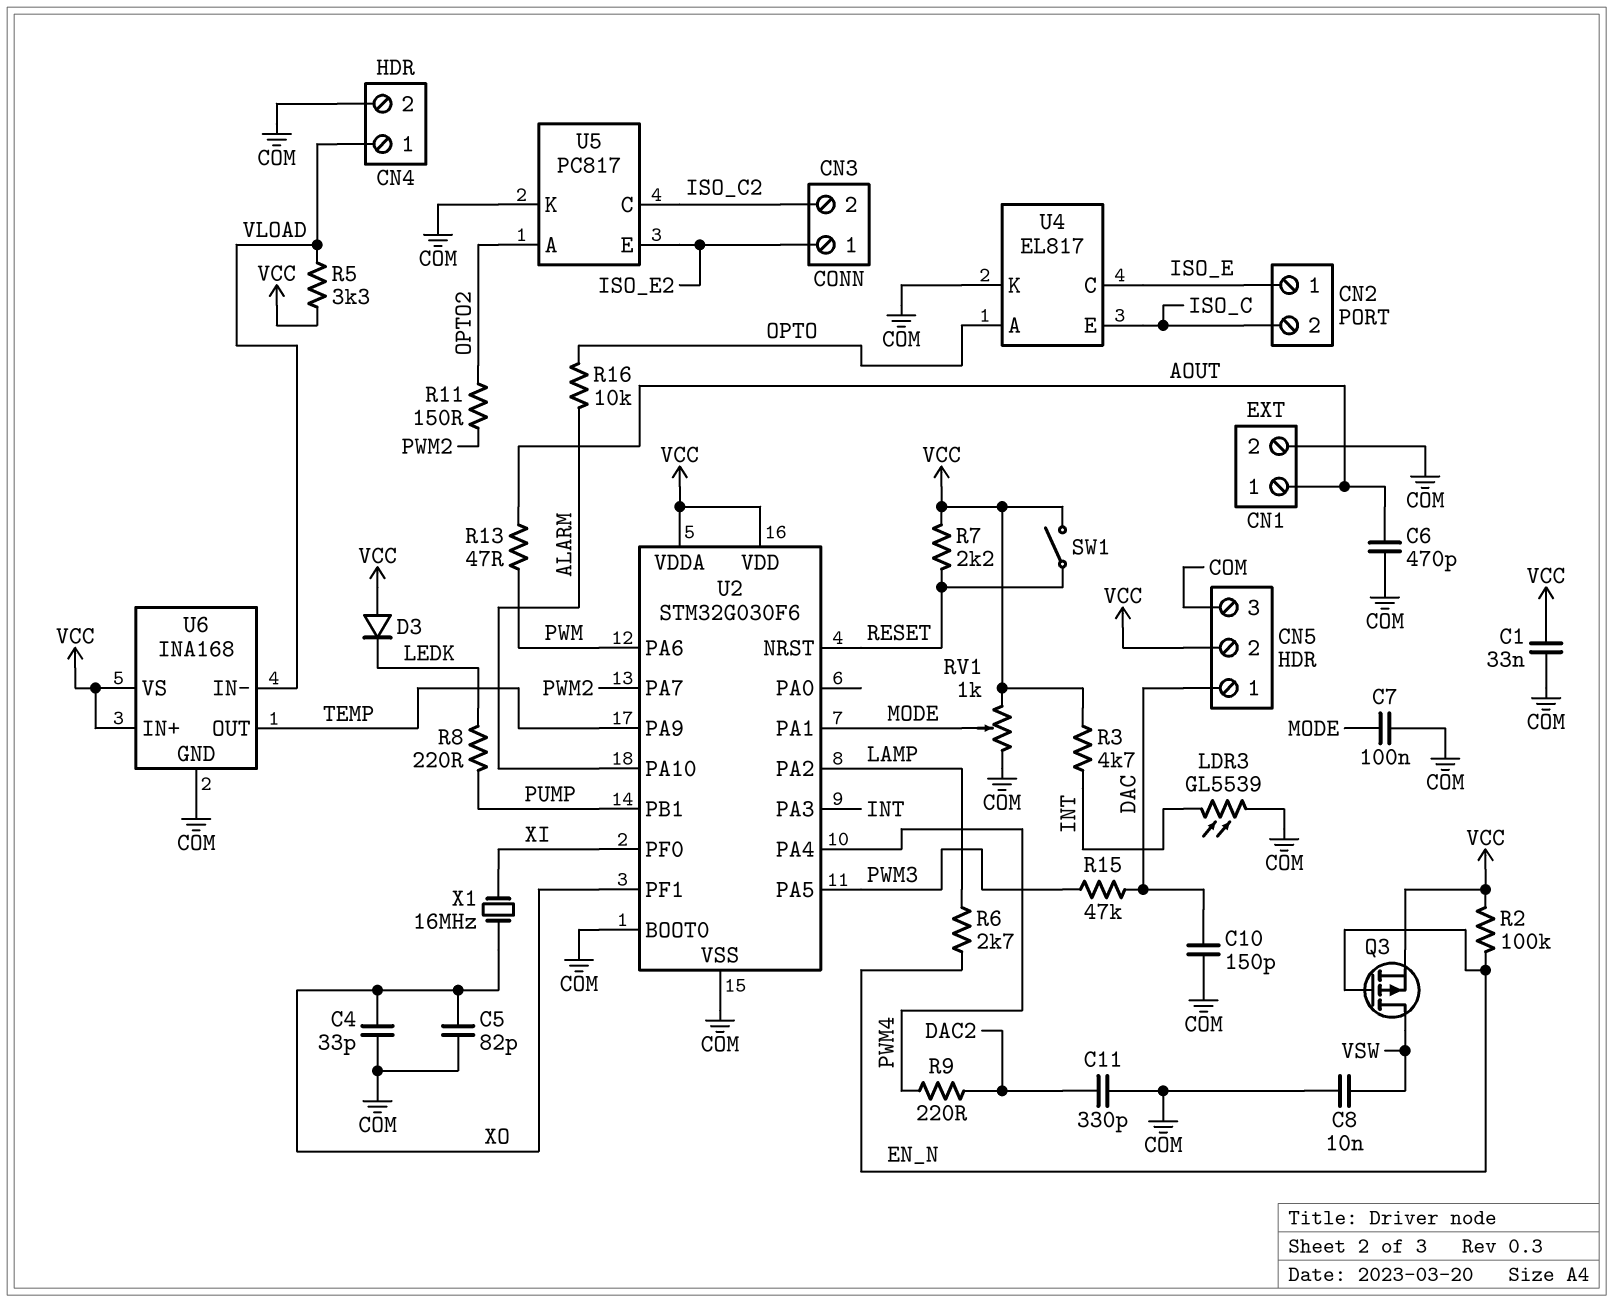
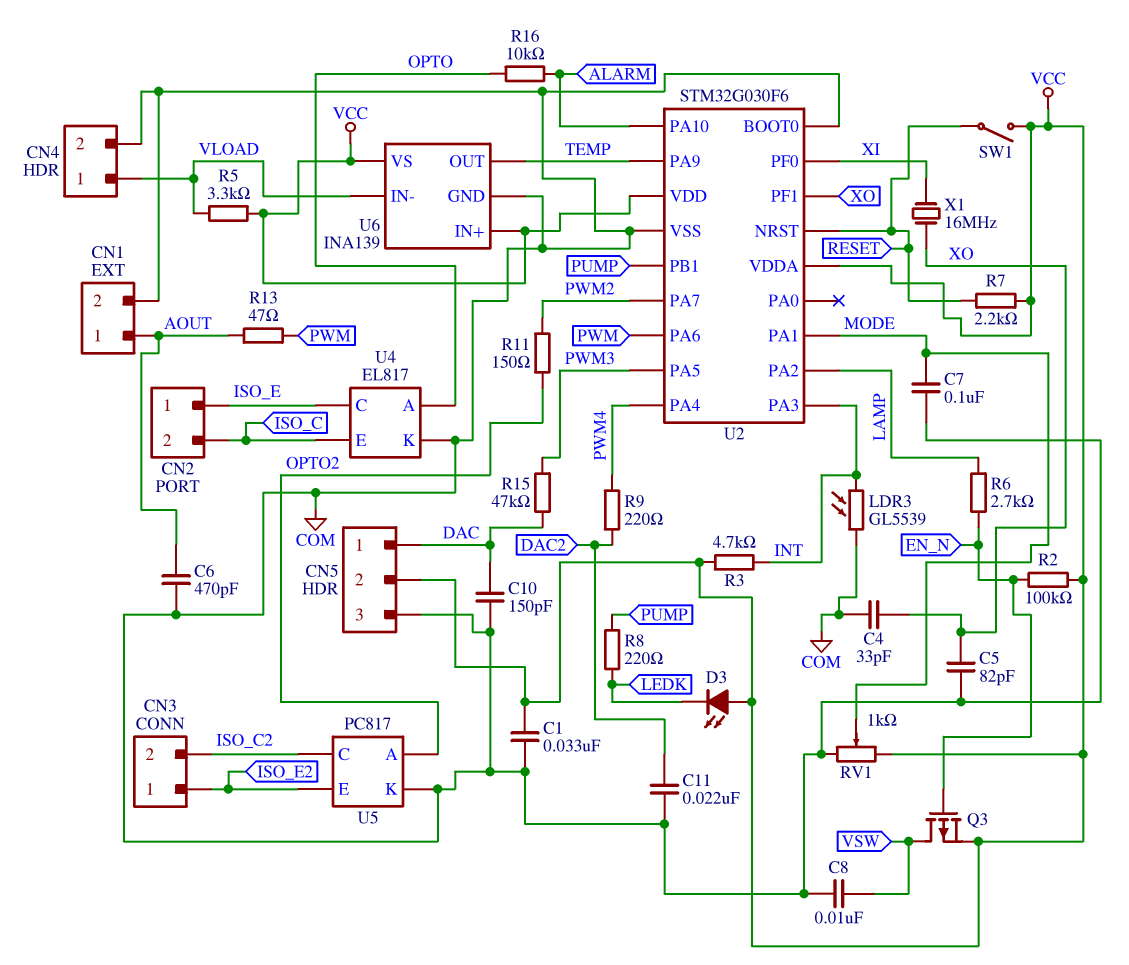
C11: 330pF (COM, DAC2) -> 22nF (COM, DAC2)
D3: diode (A VCC, K LEDK) -> LED (A VCC, K LEDK)
U6: INA168 -> INA139

